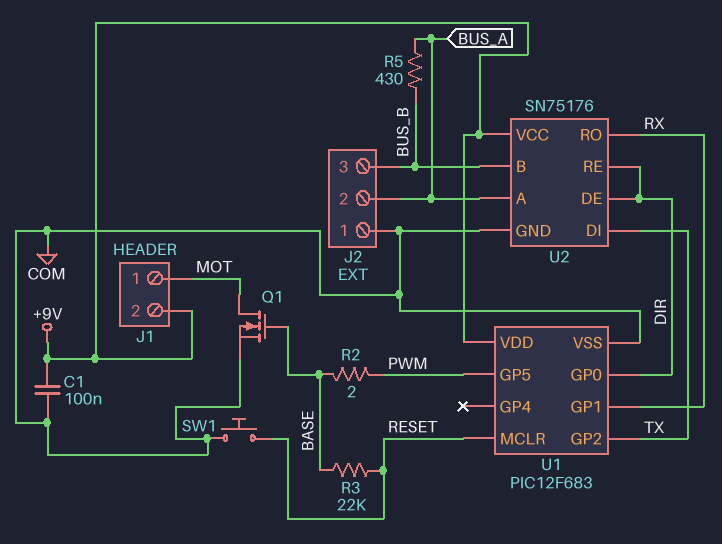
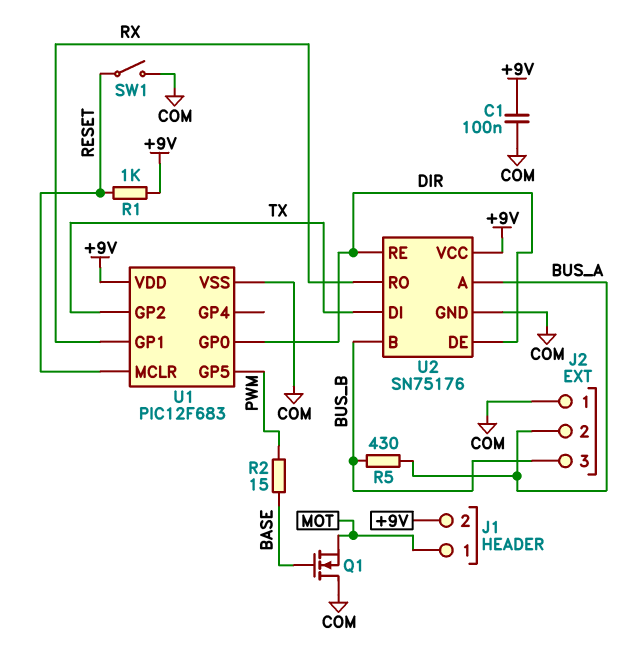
Q1: NMOS (G BASE, D MOT, S COM) -> NMOS (G BASE, D COM, S MOT)
R1: none -> 1k (+9V, RESET)
R2: 2 (BASE, PWM) -> 15 (BASE, PWM)
R3: 22k (BASE, RESET) -> none
SW1: button (COM, RESET) -> switch (COM, RESET)

